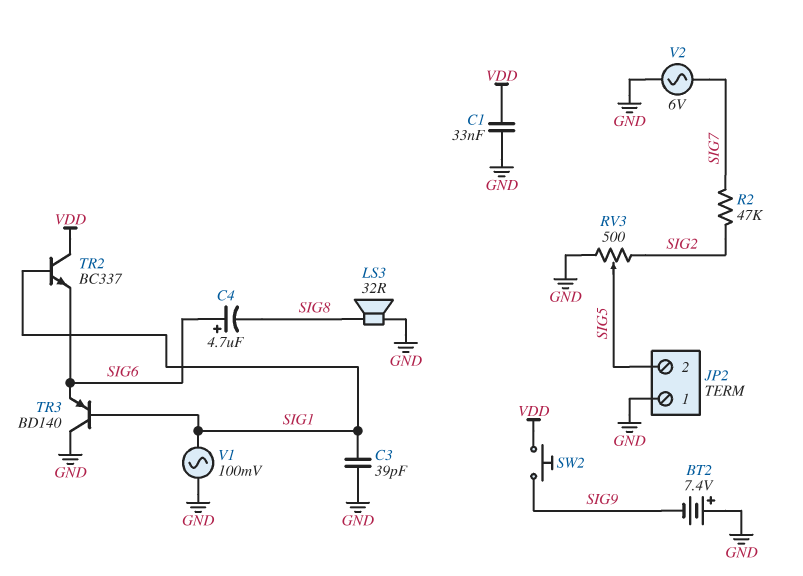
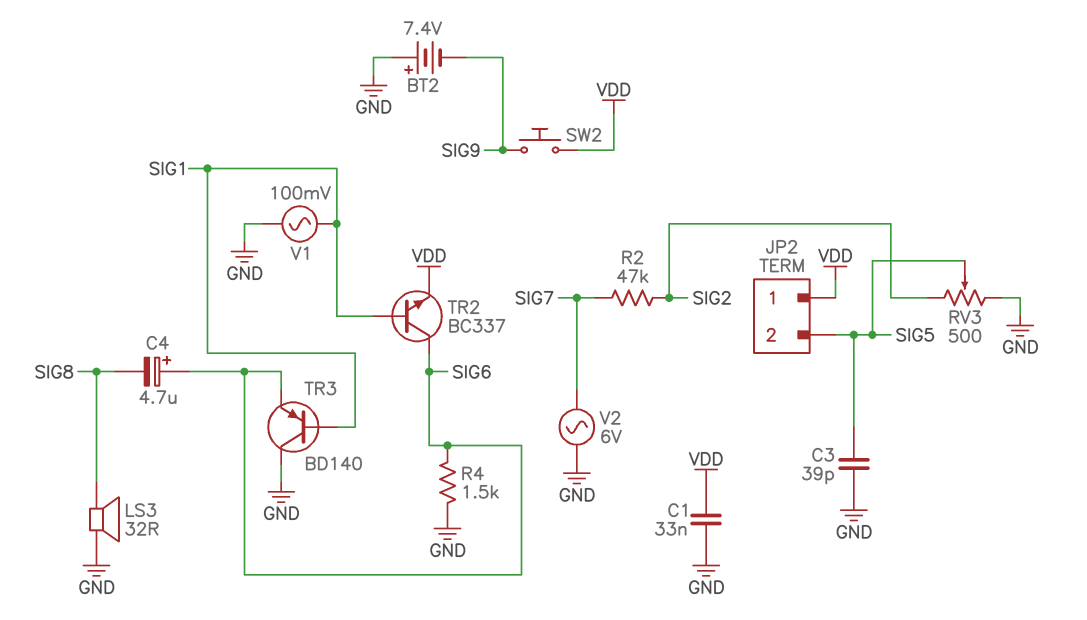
C3: 39pF (GND, SIG1) -> 39pF (GND, SIG5)
JP2 pin 1: GND -> VDD
R4: none -> 1.5k (GND, SIG6)
TR2: NPN BC337 (B SIG1, C VDD, E SIG6) -> NPN BC337 (B SIG1, C SIG6, E VDD)

